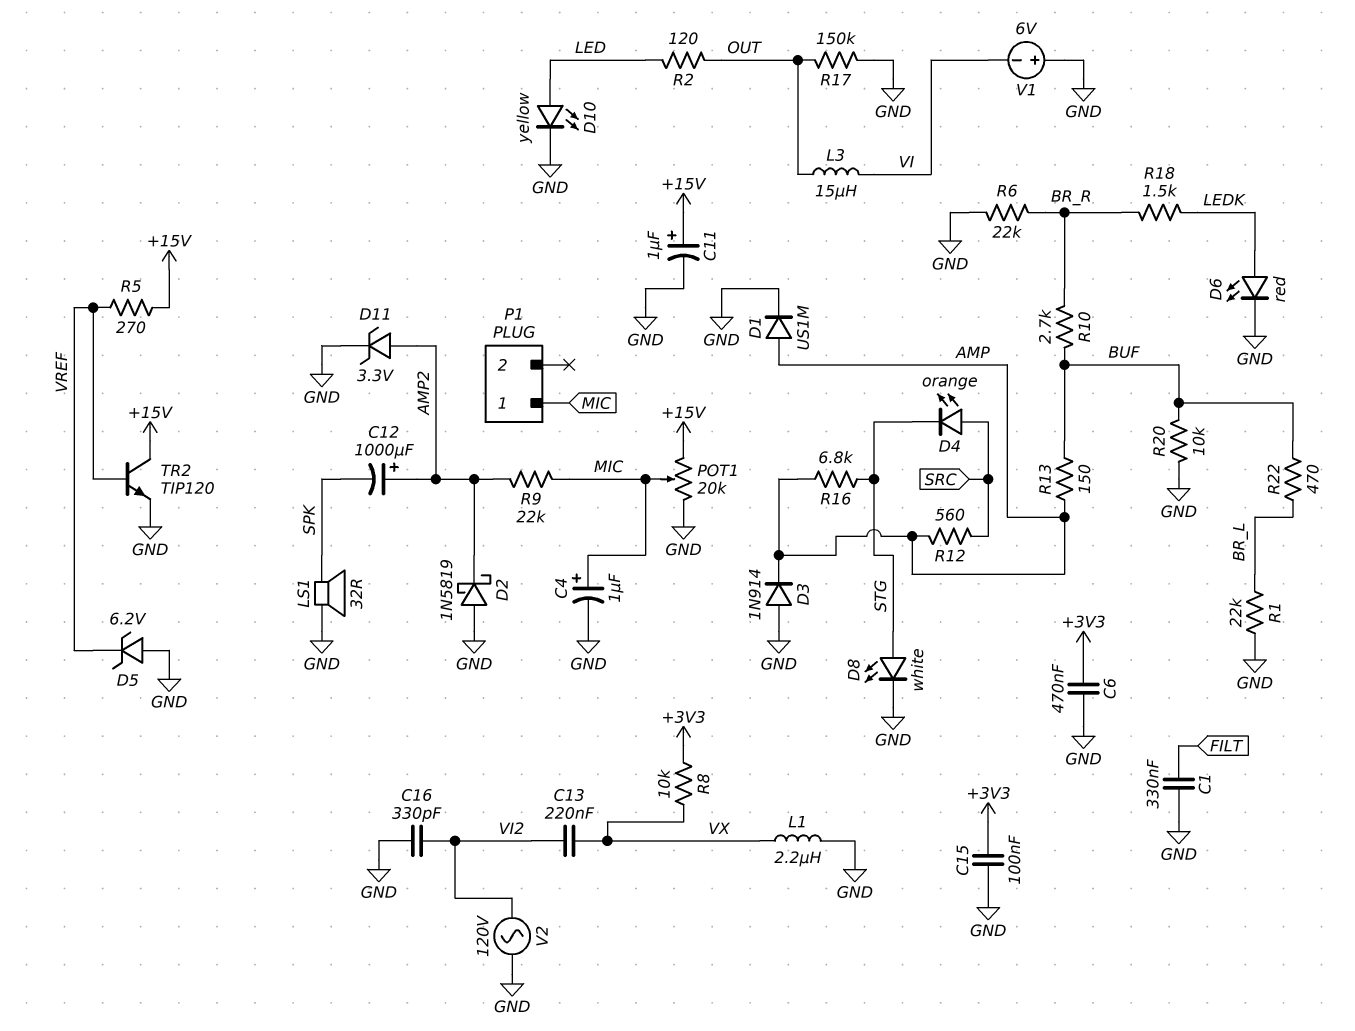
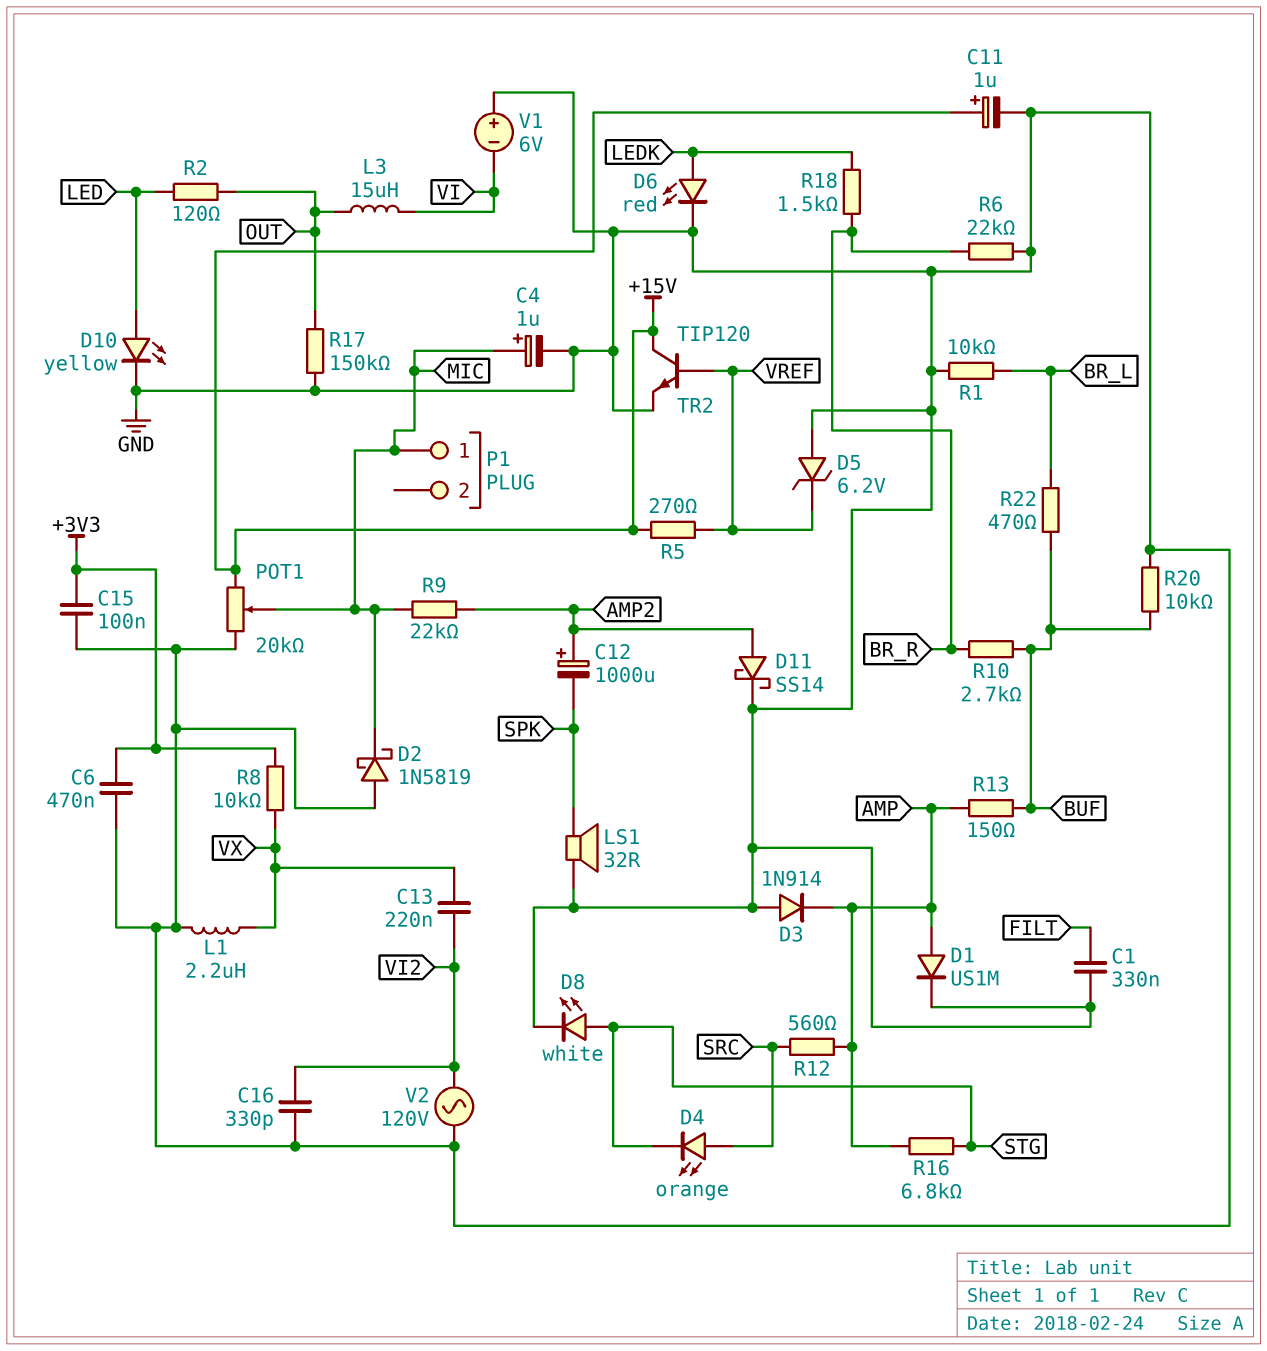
D2: schottky 1N5819 (A GND, K AMP2) -> schottky 1N5819 (A GND, K MIC)
D11: zener 3.3V (A AMP2, K GND) -> schottky SS14 (A AMP2, K GND)
R1: 22k (BR_L, GND) -> 10k (BR_L, GND)

